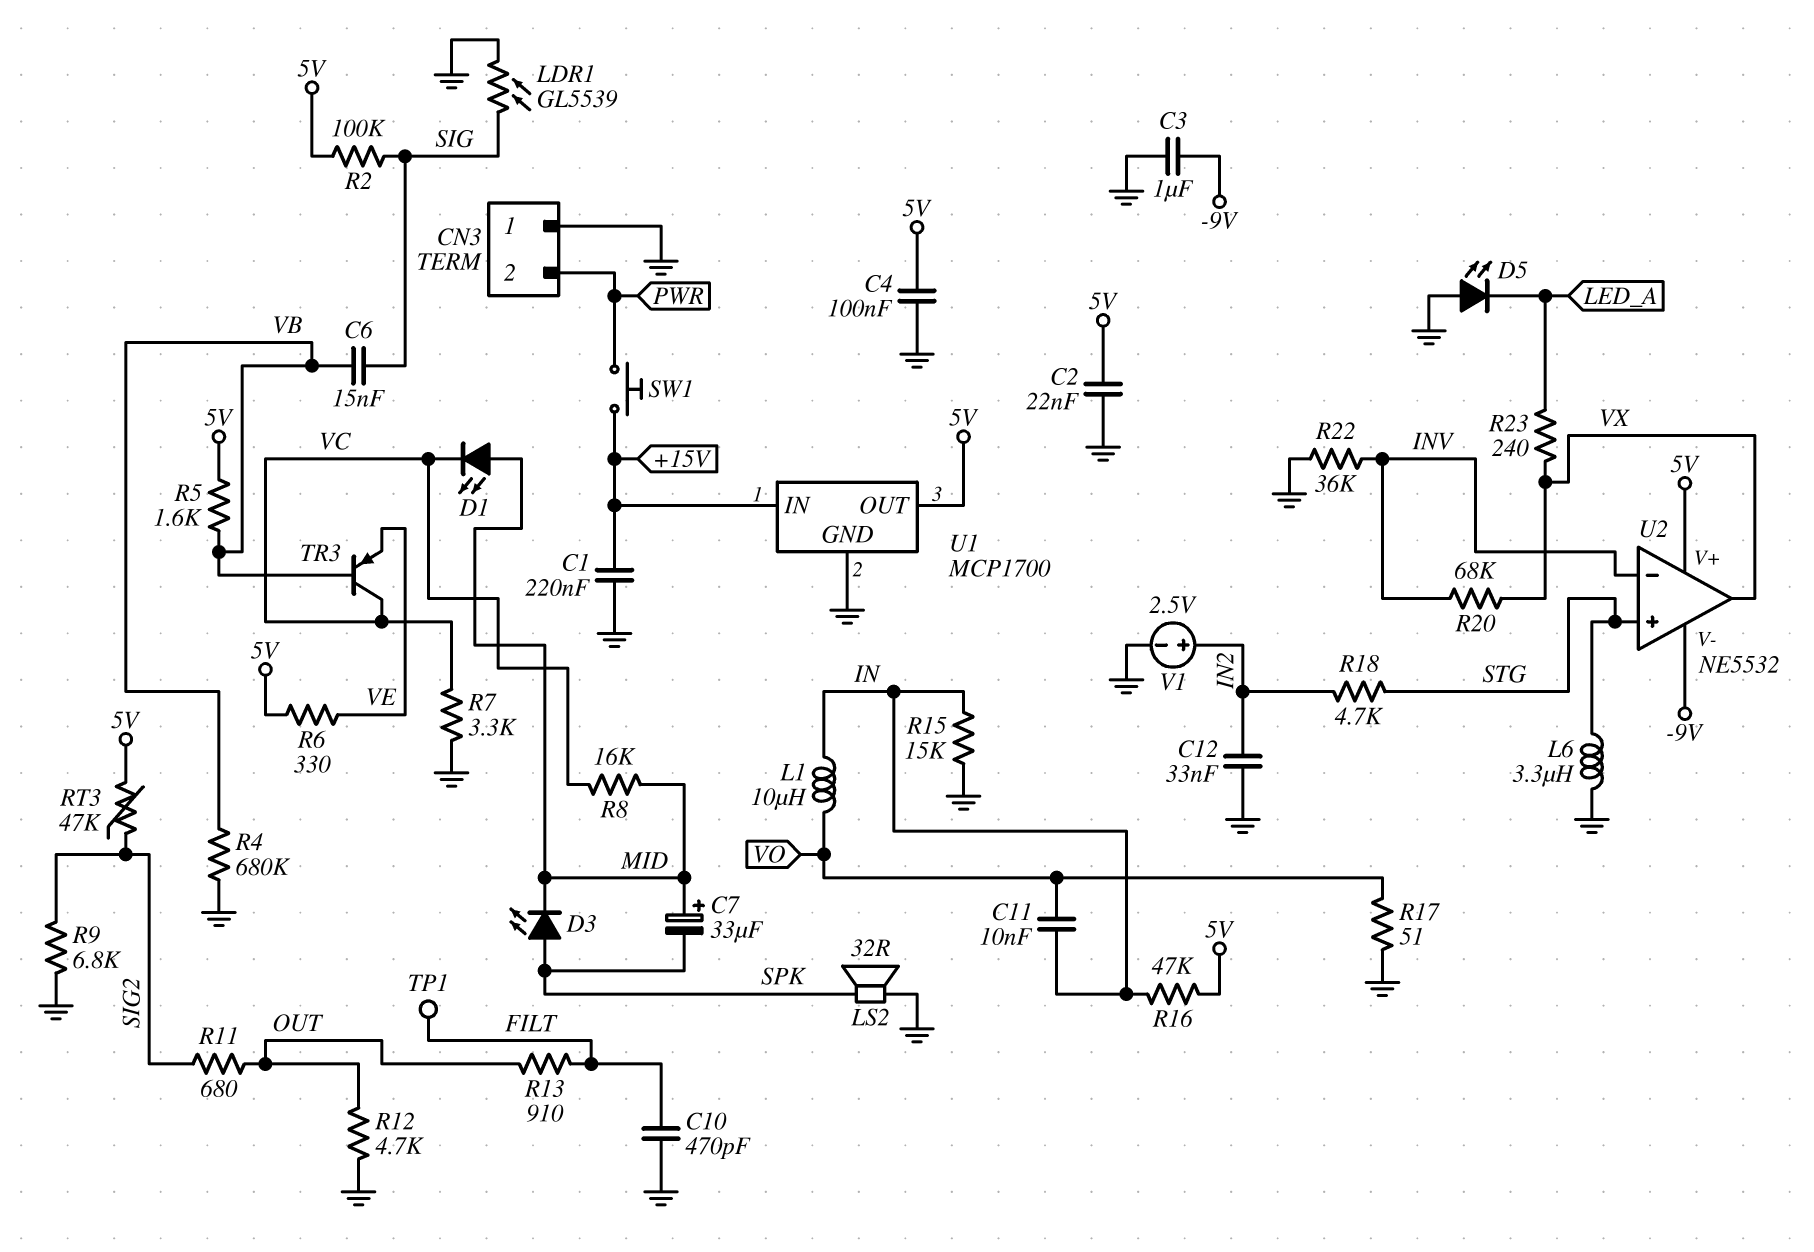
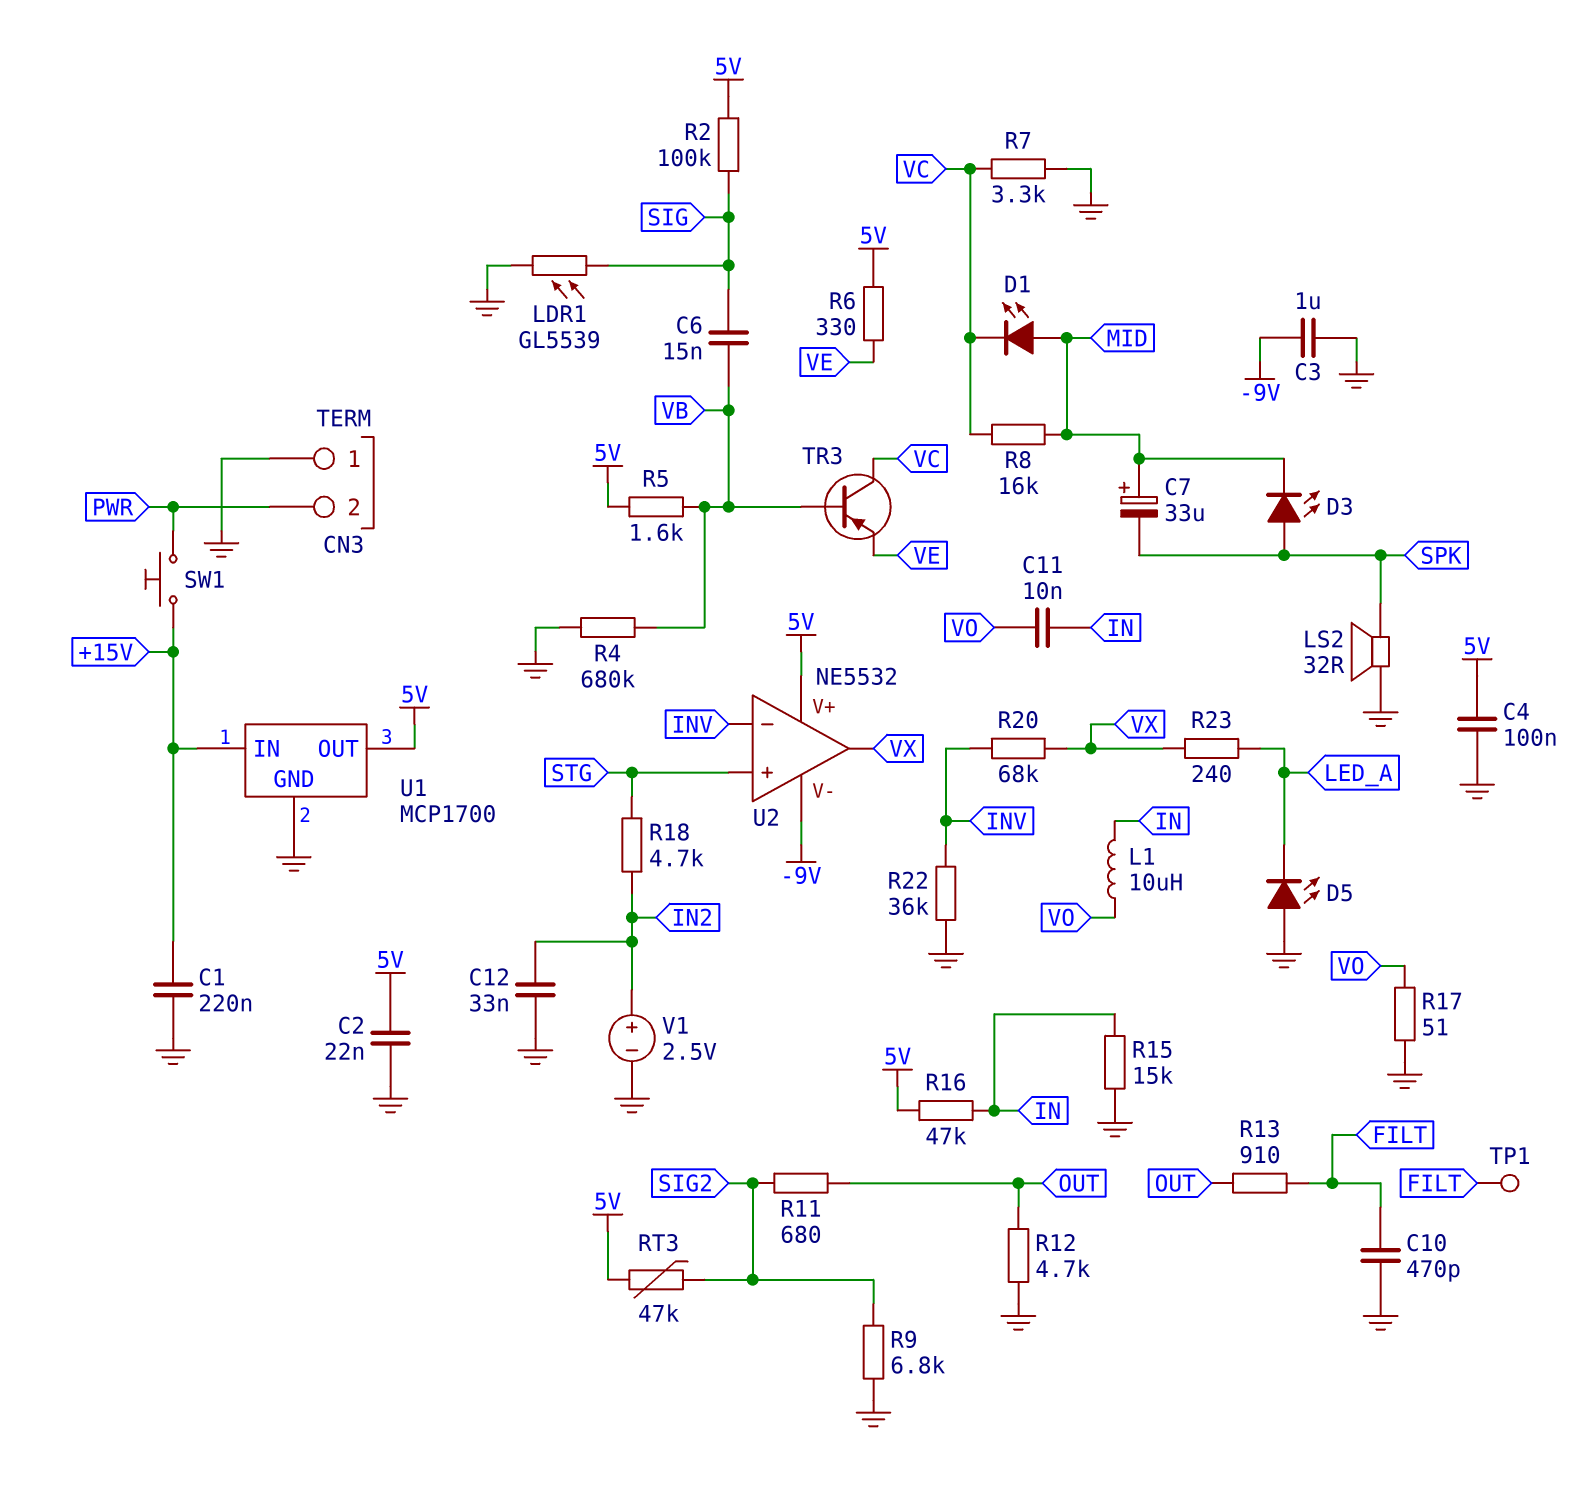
L6: 3.3uH (GND, STG) -> none

